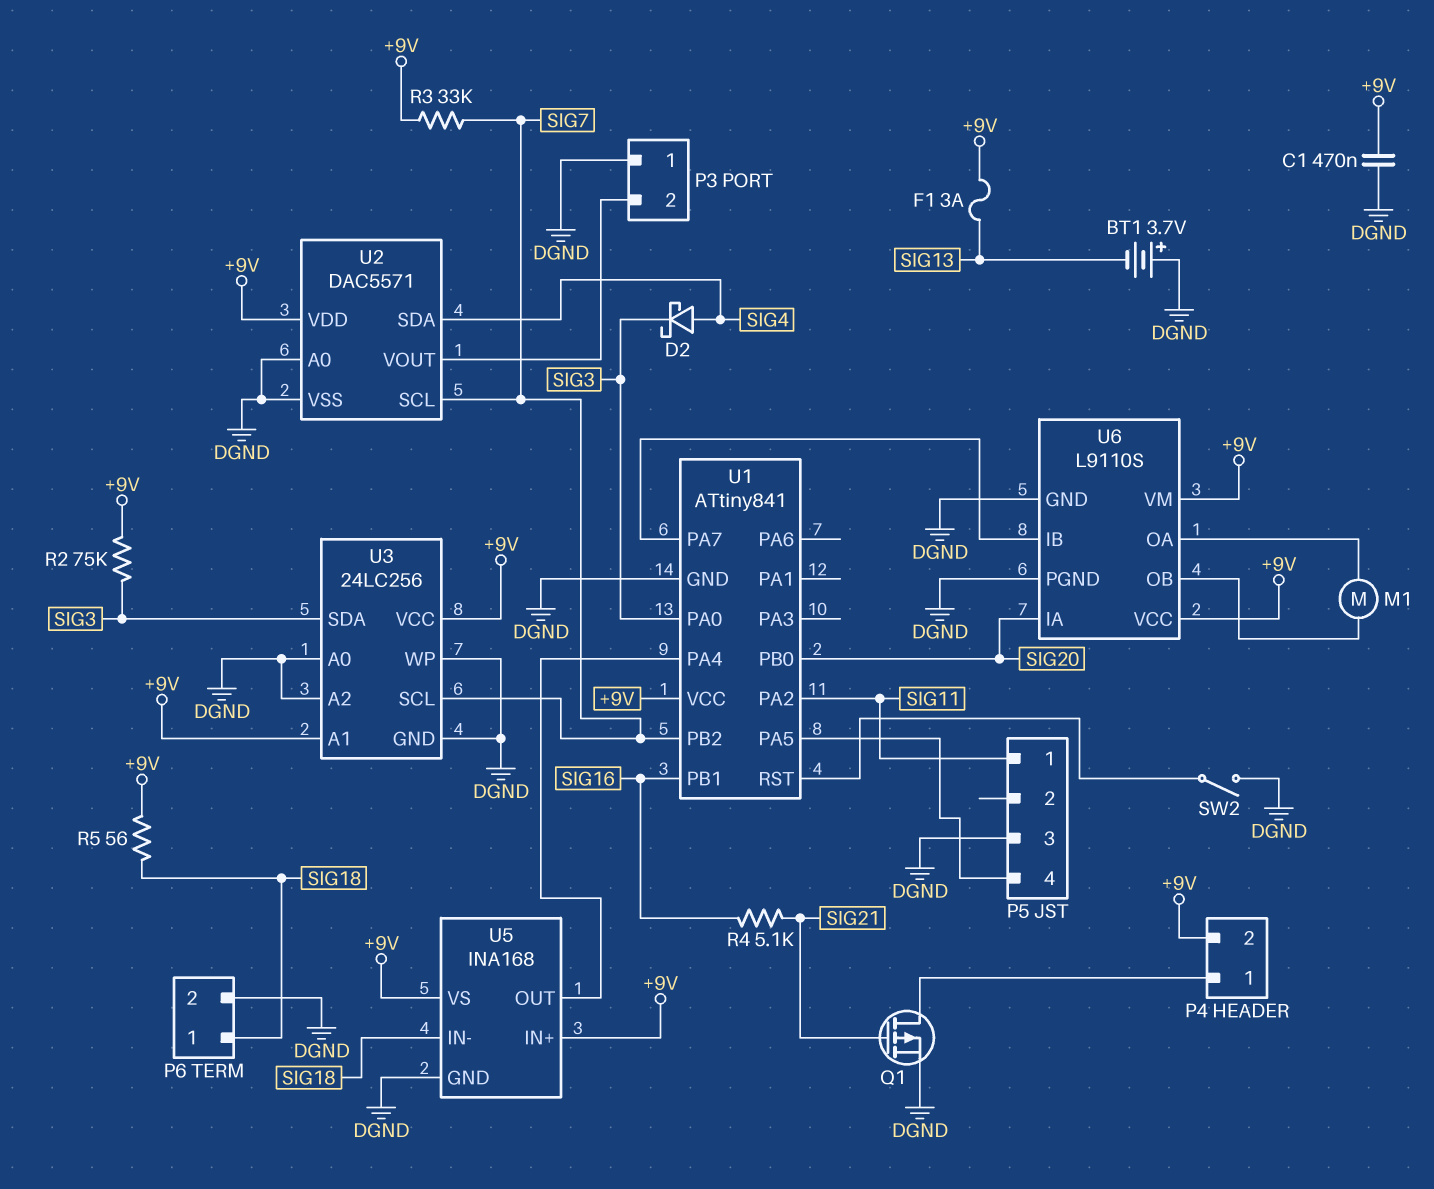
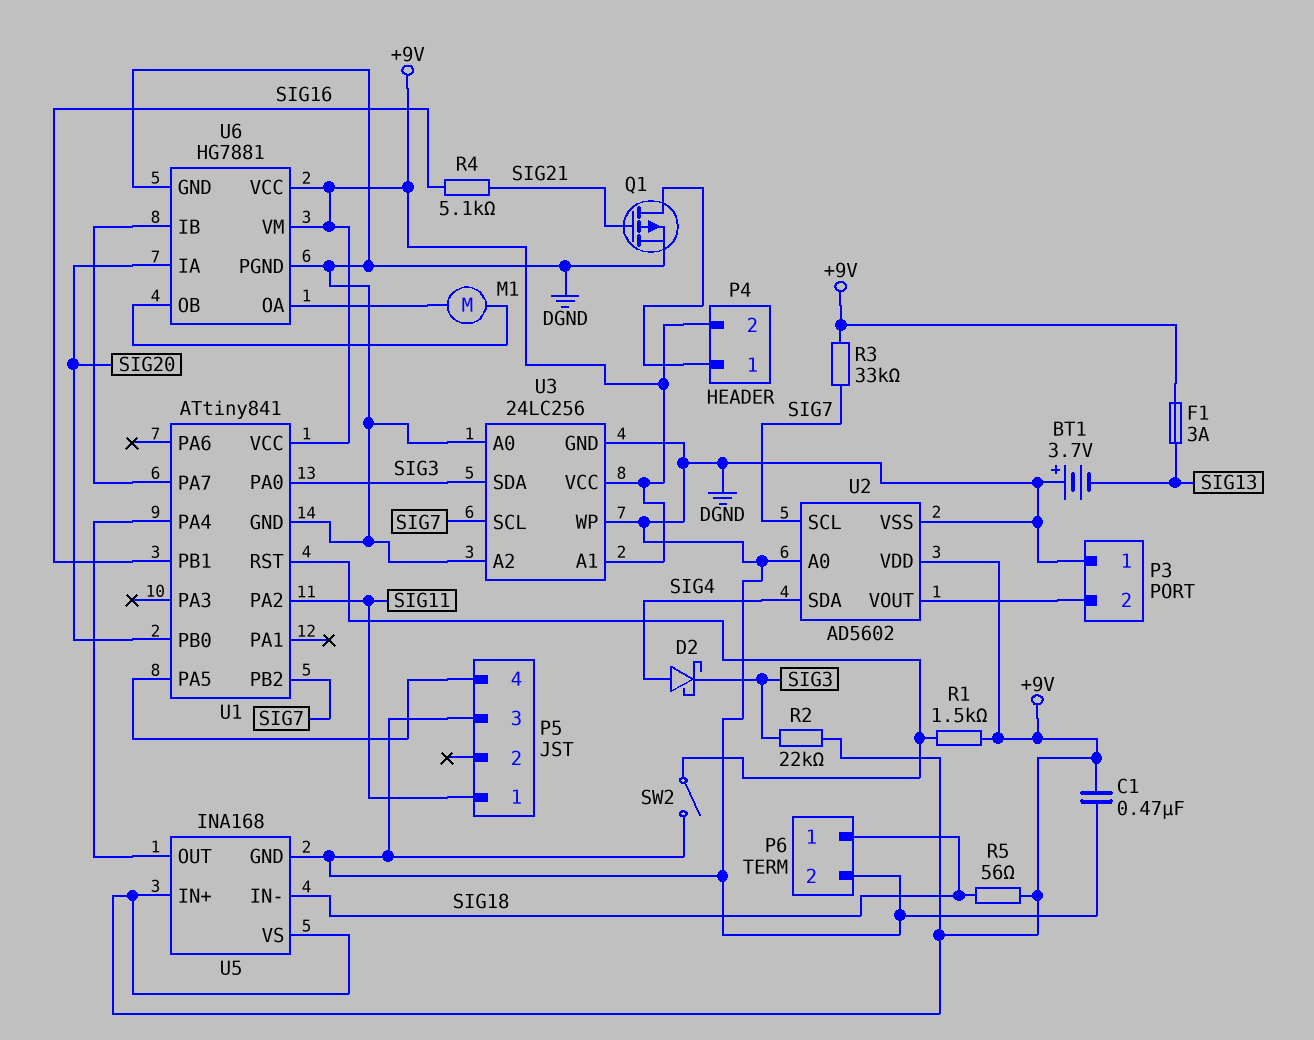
R1: none -> 1.5k (+9V, U1/RST)
R2: 75k (+9V, SIG3) -> 22k (+9V, SIG3)
U2: DAC5571 -> AD5602
U6: L9110S -> HG7881

